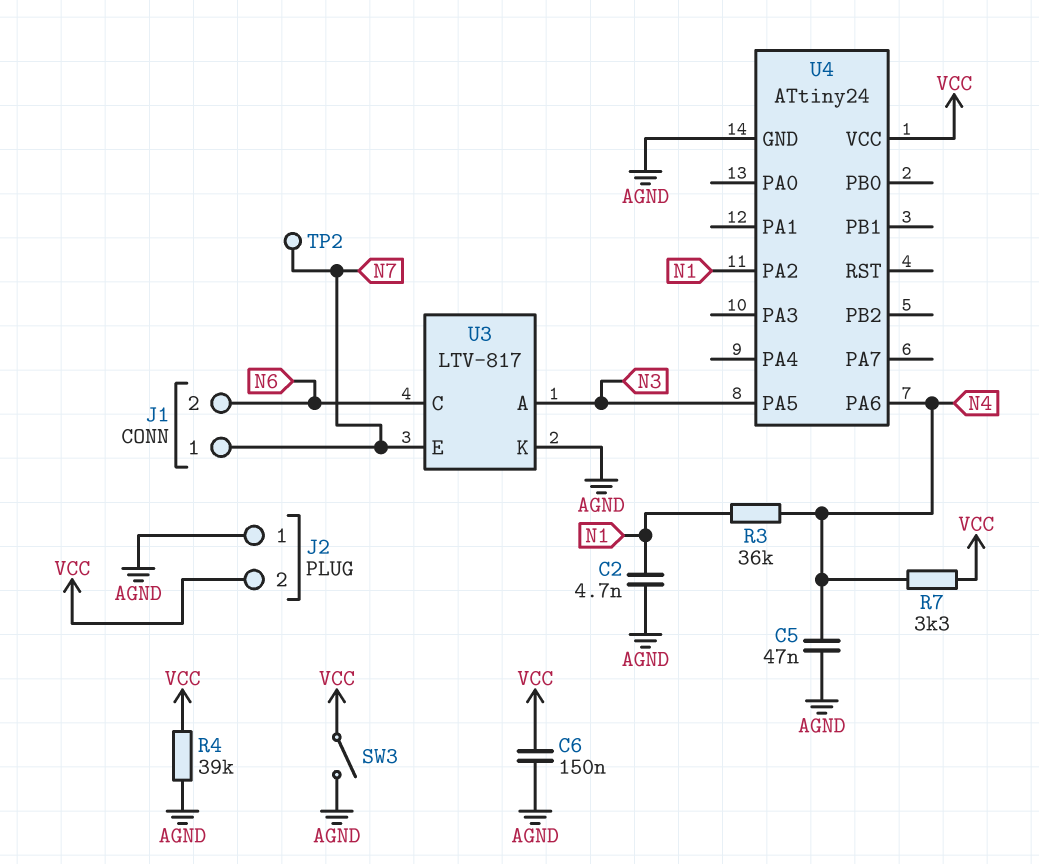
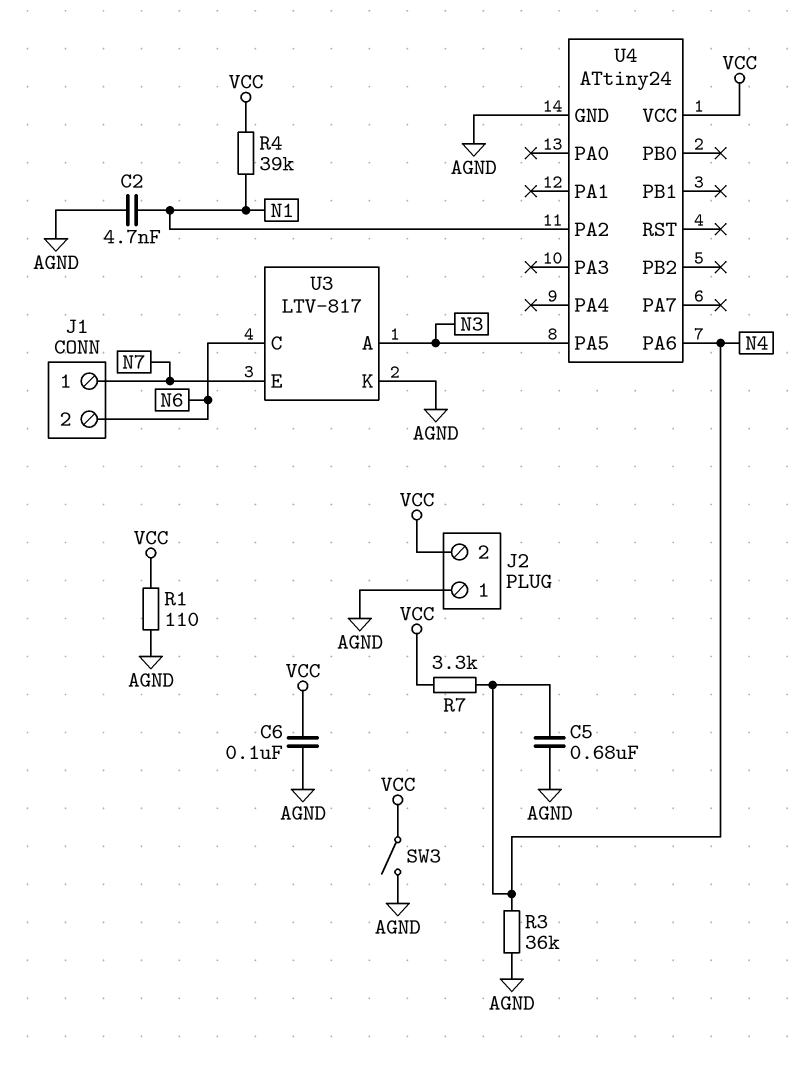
C5: 47nF (AGND, N4) -> 680nF (AGND, N4)
C6: 150nF (AGND, VCC) -> 100nF (AGND, VCC)
R1: none -> 110 (AGND, VCC)
R3: 36k (N1, N4) -> 36k (AGND, N4)
R4: 39k (AGND, VCC) -> 39k (N1, VCC)
TP2: test point (N7) -> none

